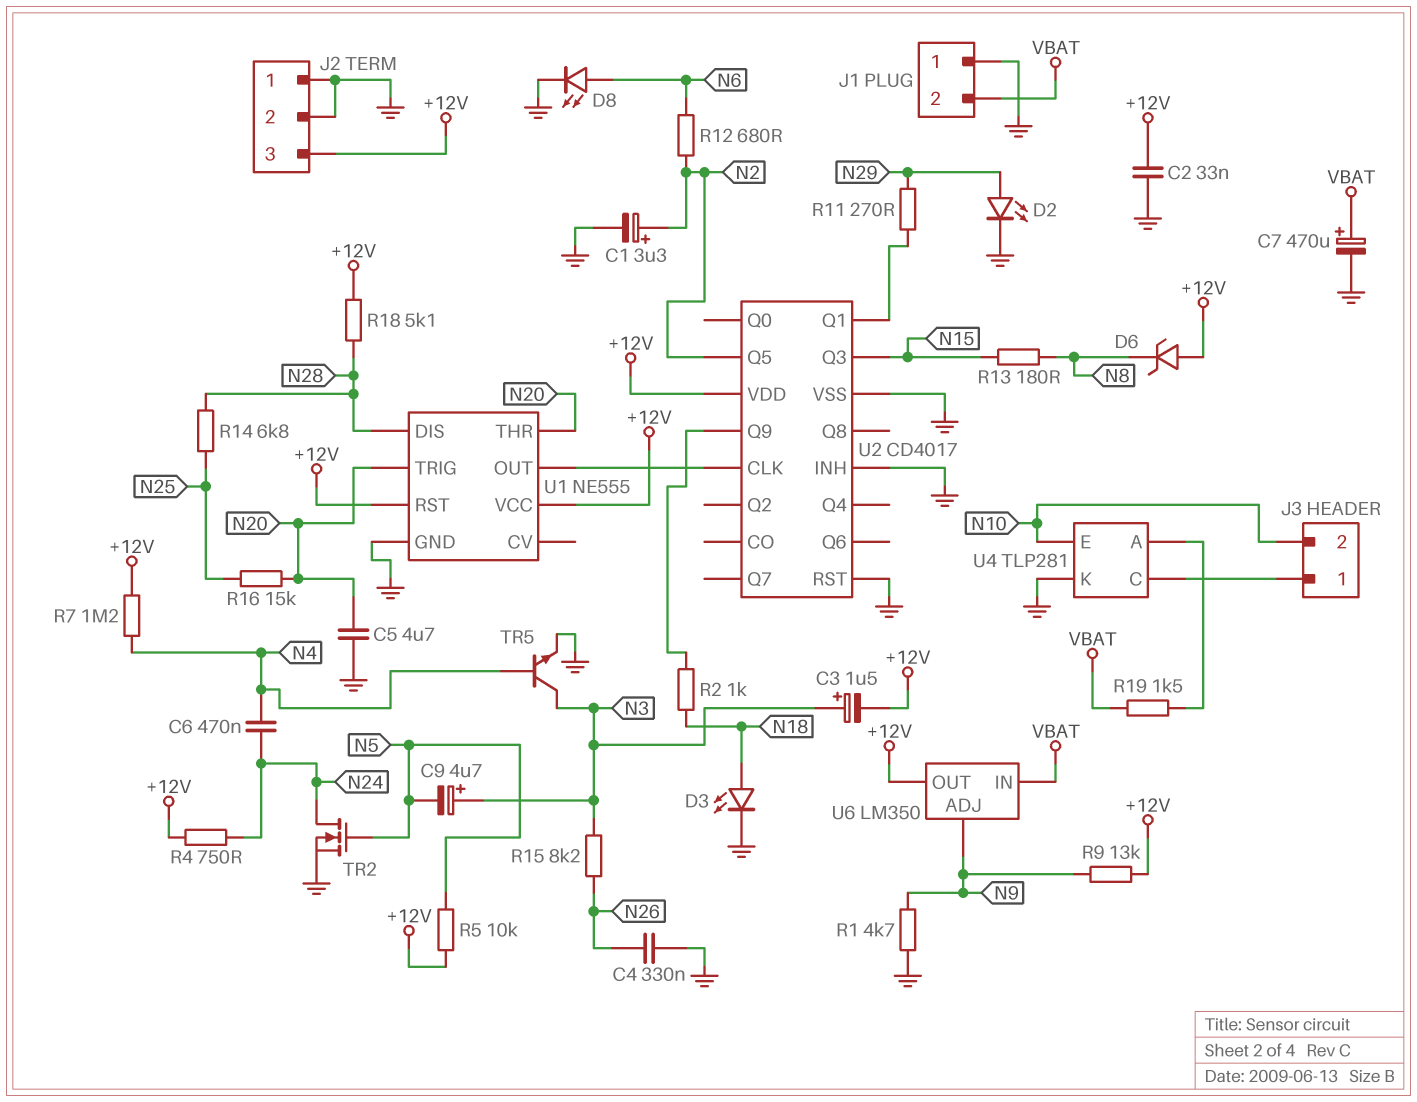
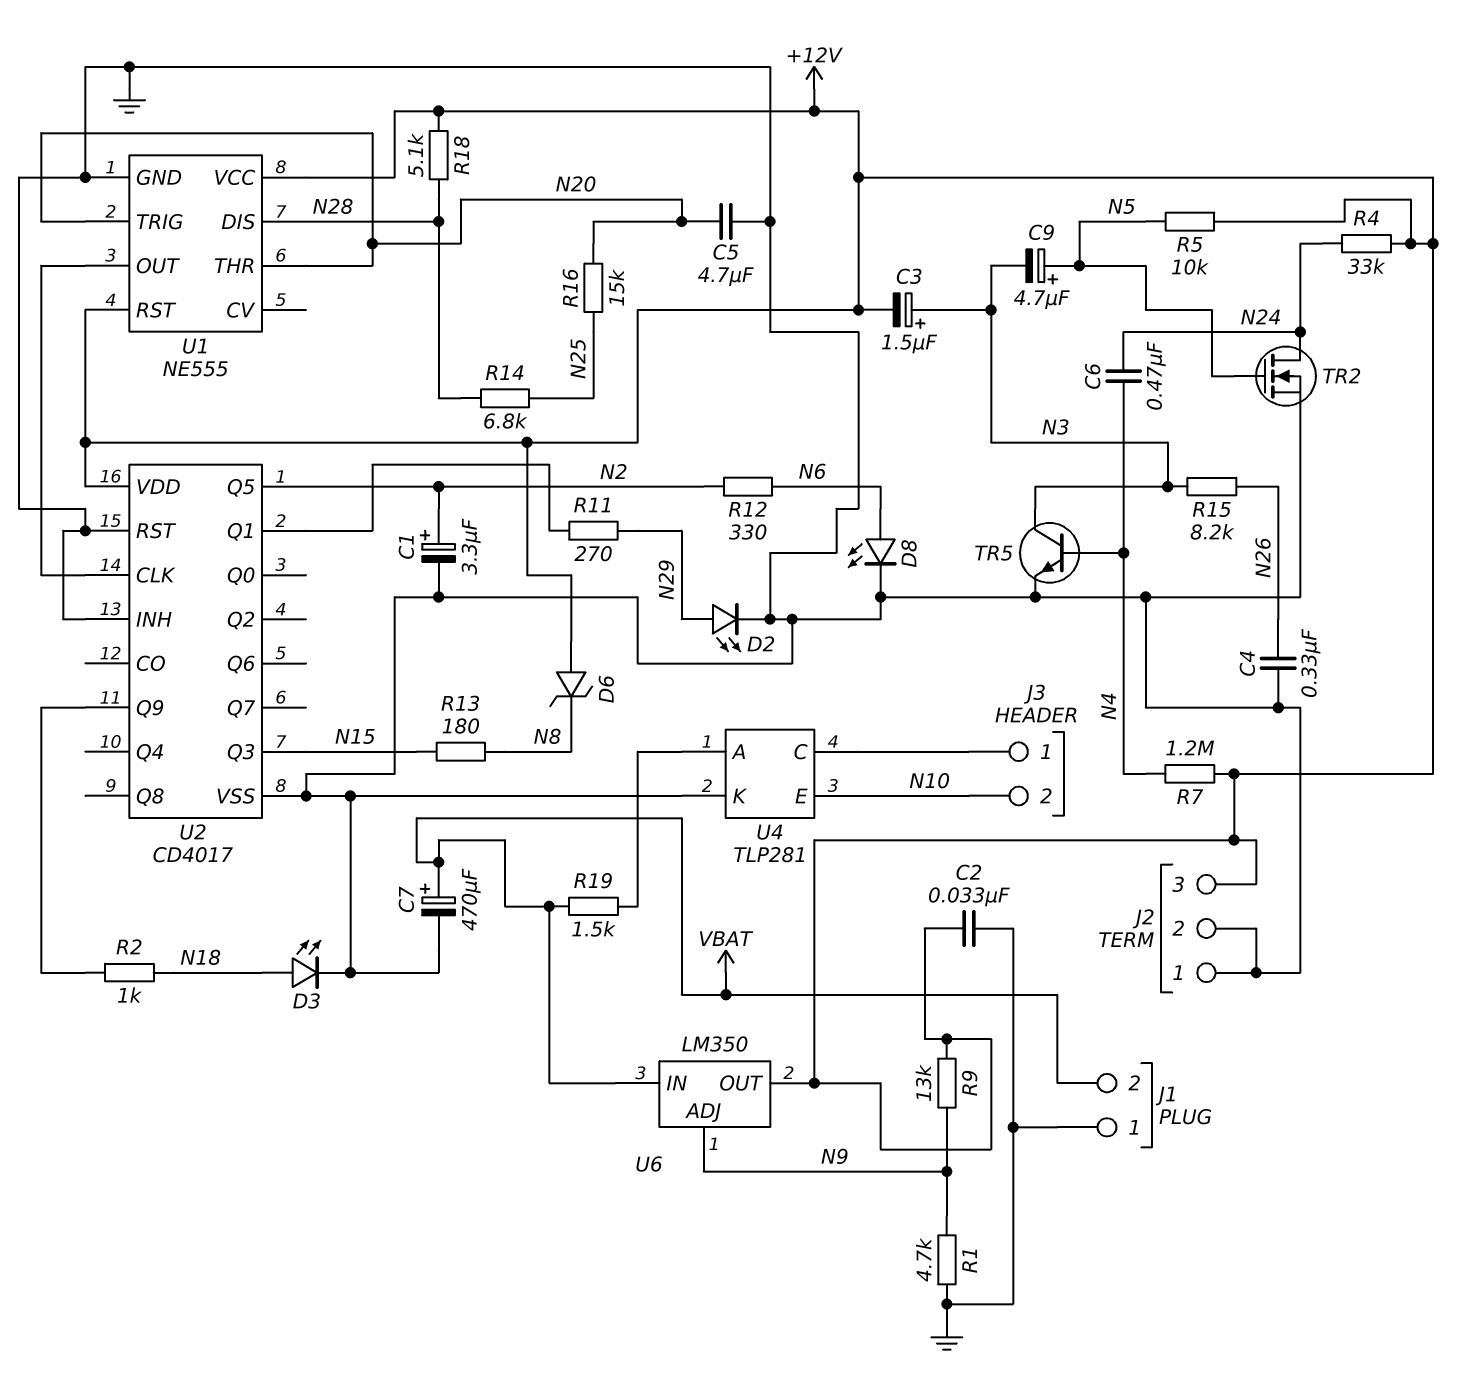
C9: 4.7uF (plus N3, minus N5) -> 4.7uF (plus N5, minus N3)
R4: 750 (+12V, N24) -> 33k (+12V, N24)
R12: 680 (N2, N6) -> 330 (N2, N6)

